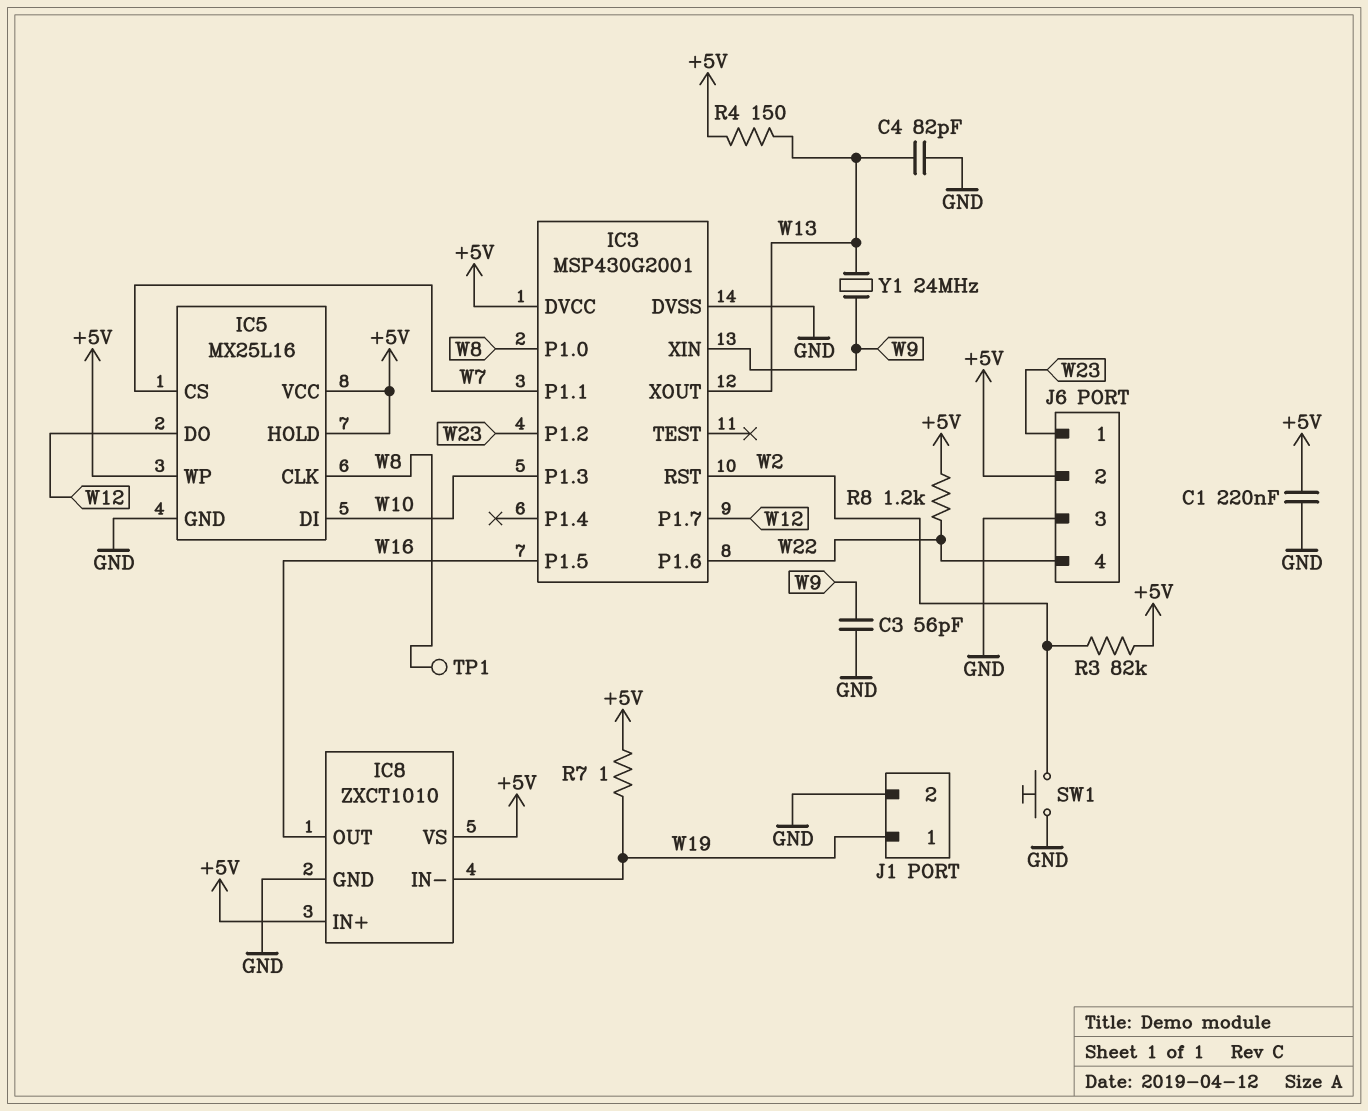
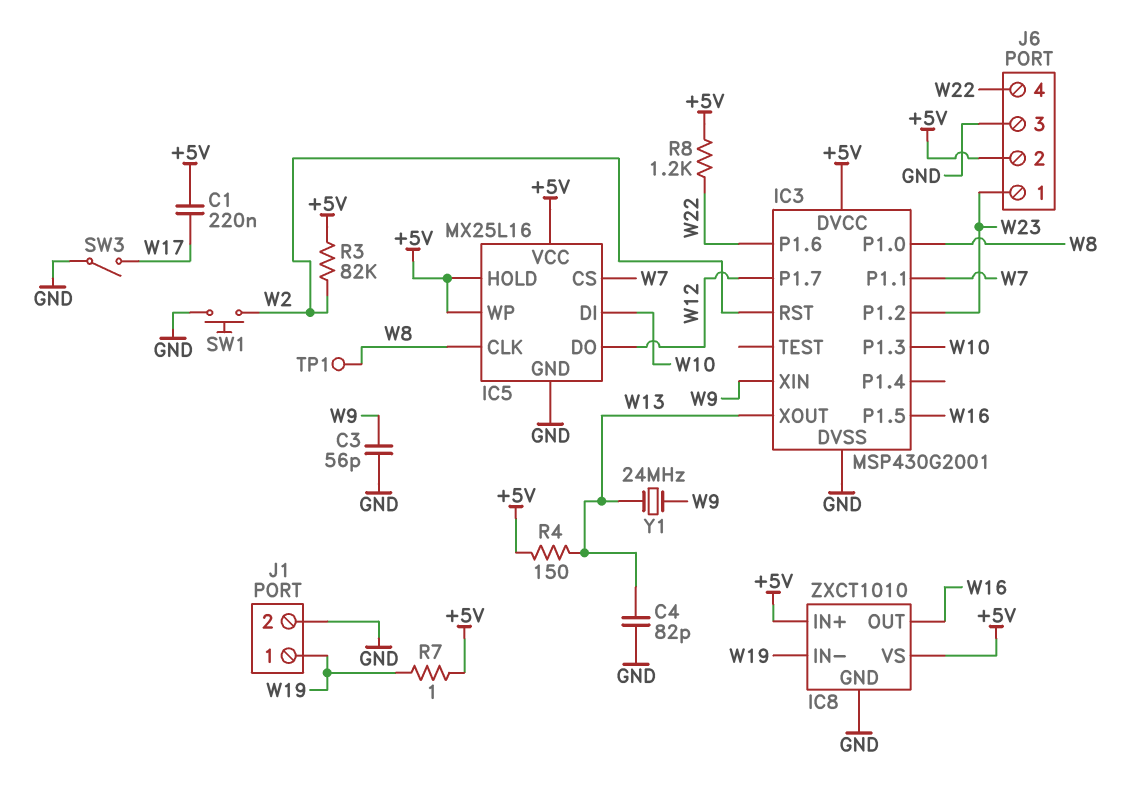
C1: 220nF (+5V, GND) -> 220nF (+5V, W17)
SW3: none -> switch (GND, W17)

